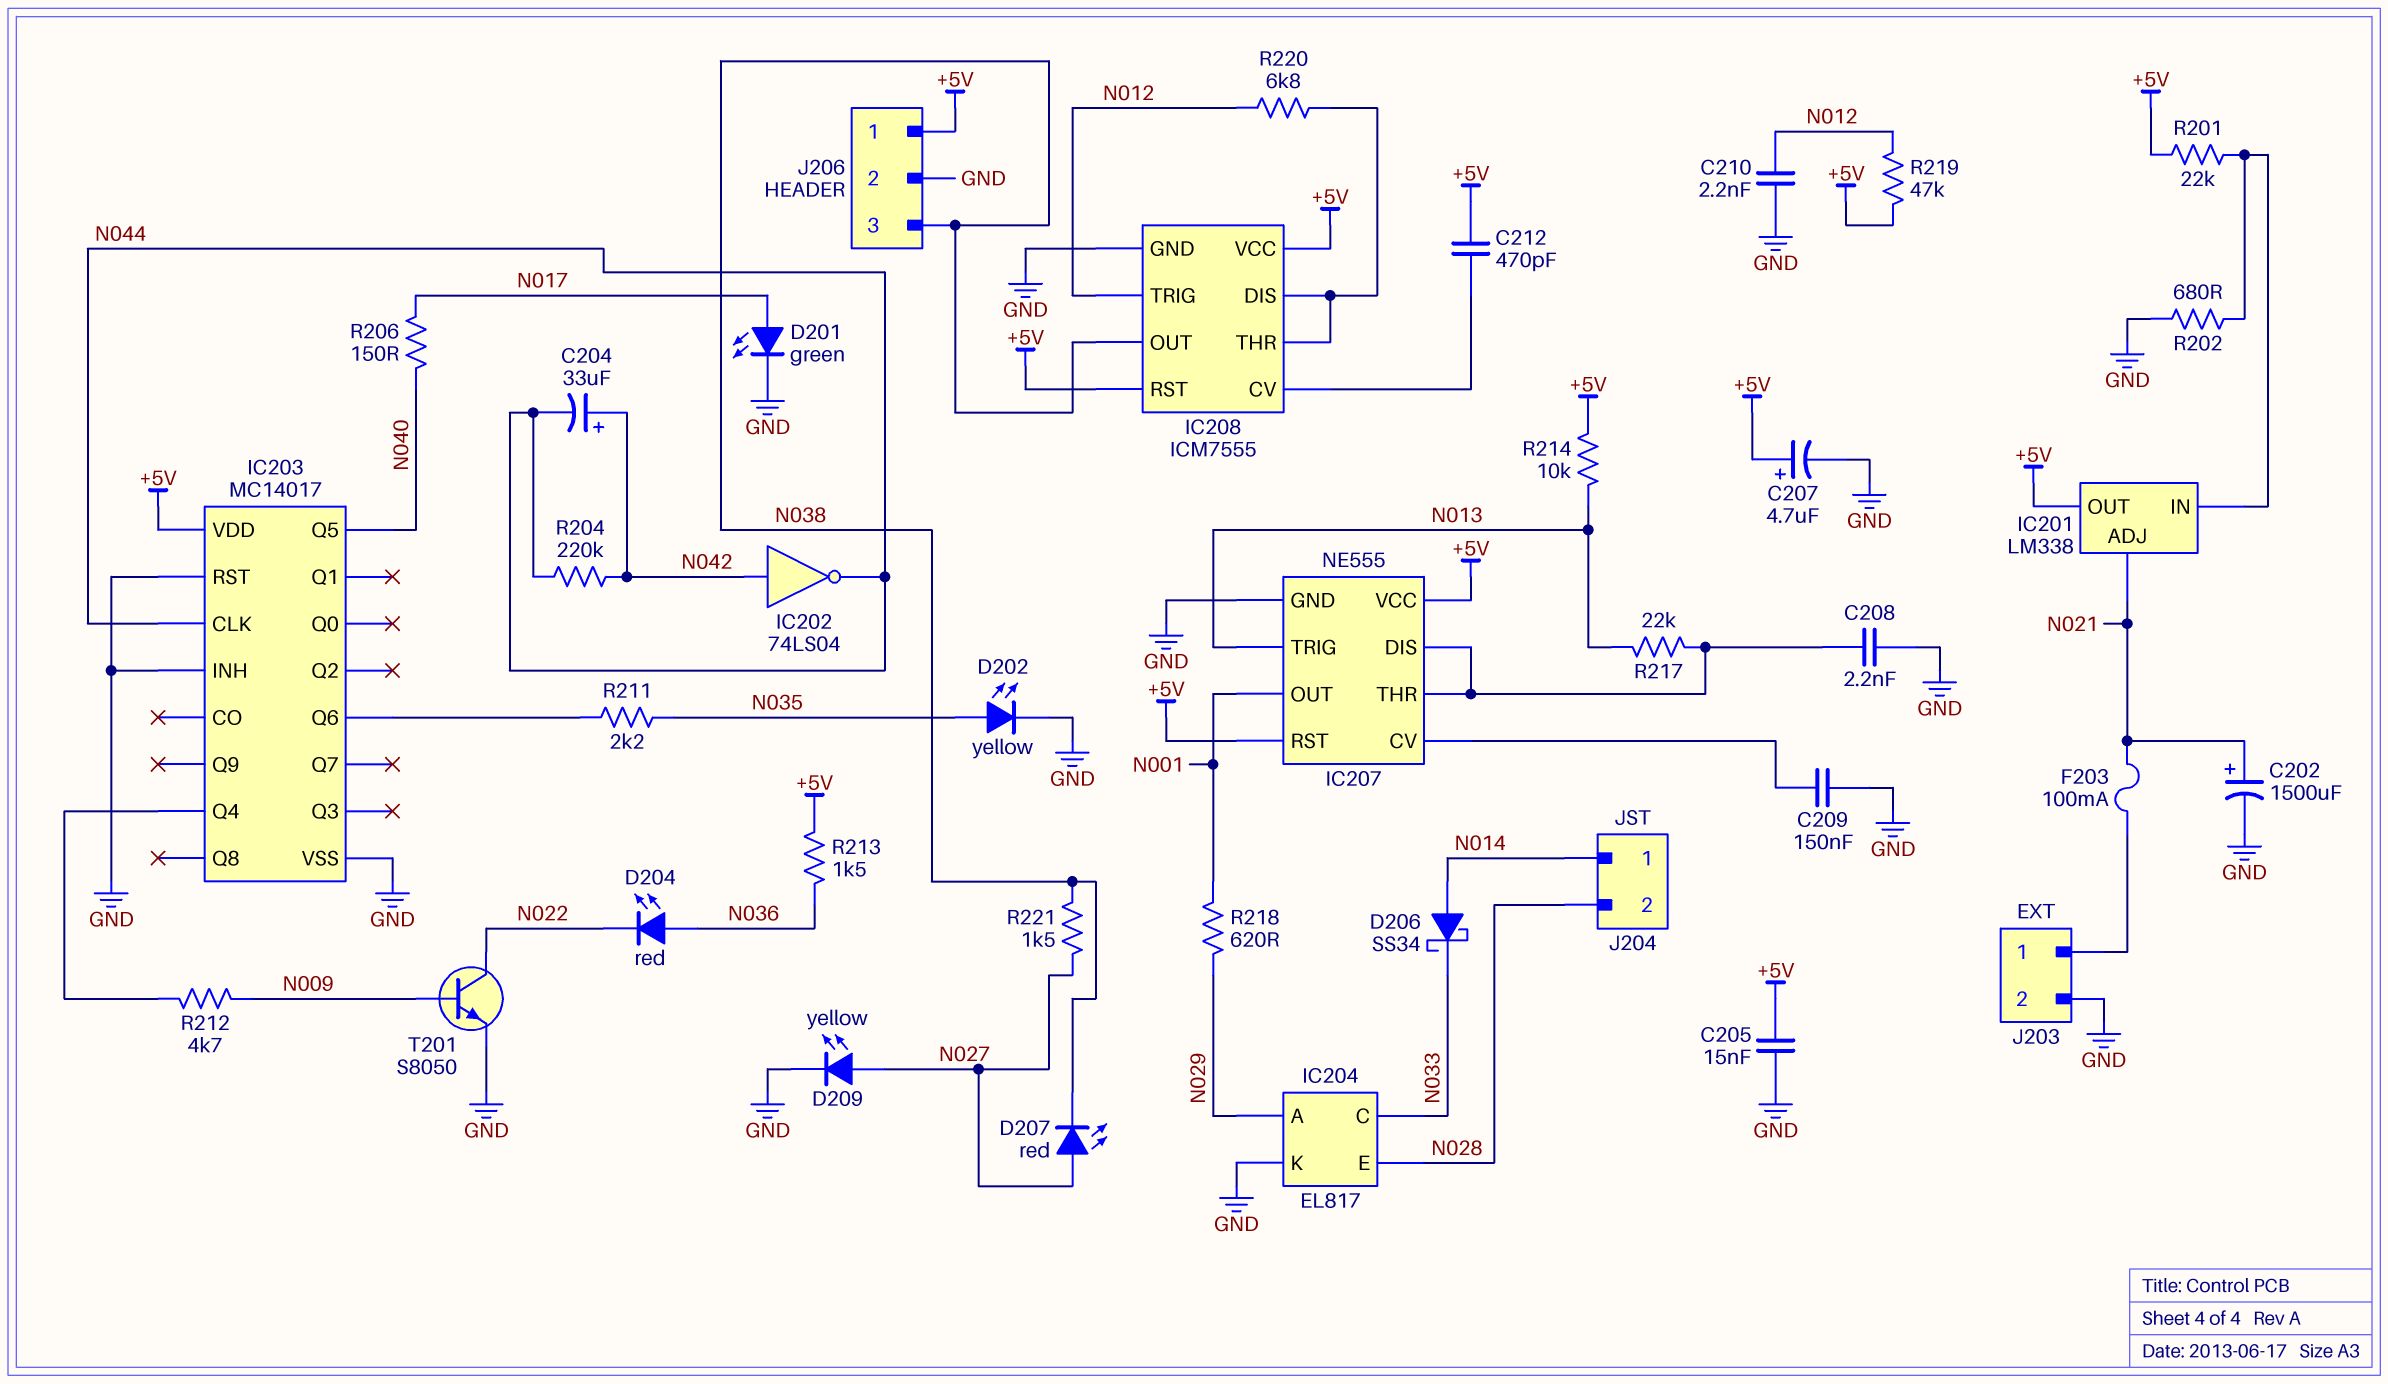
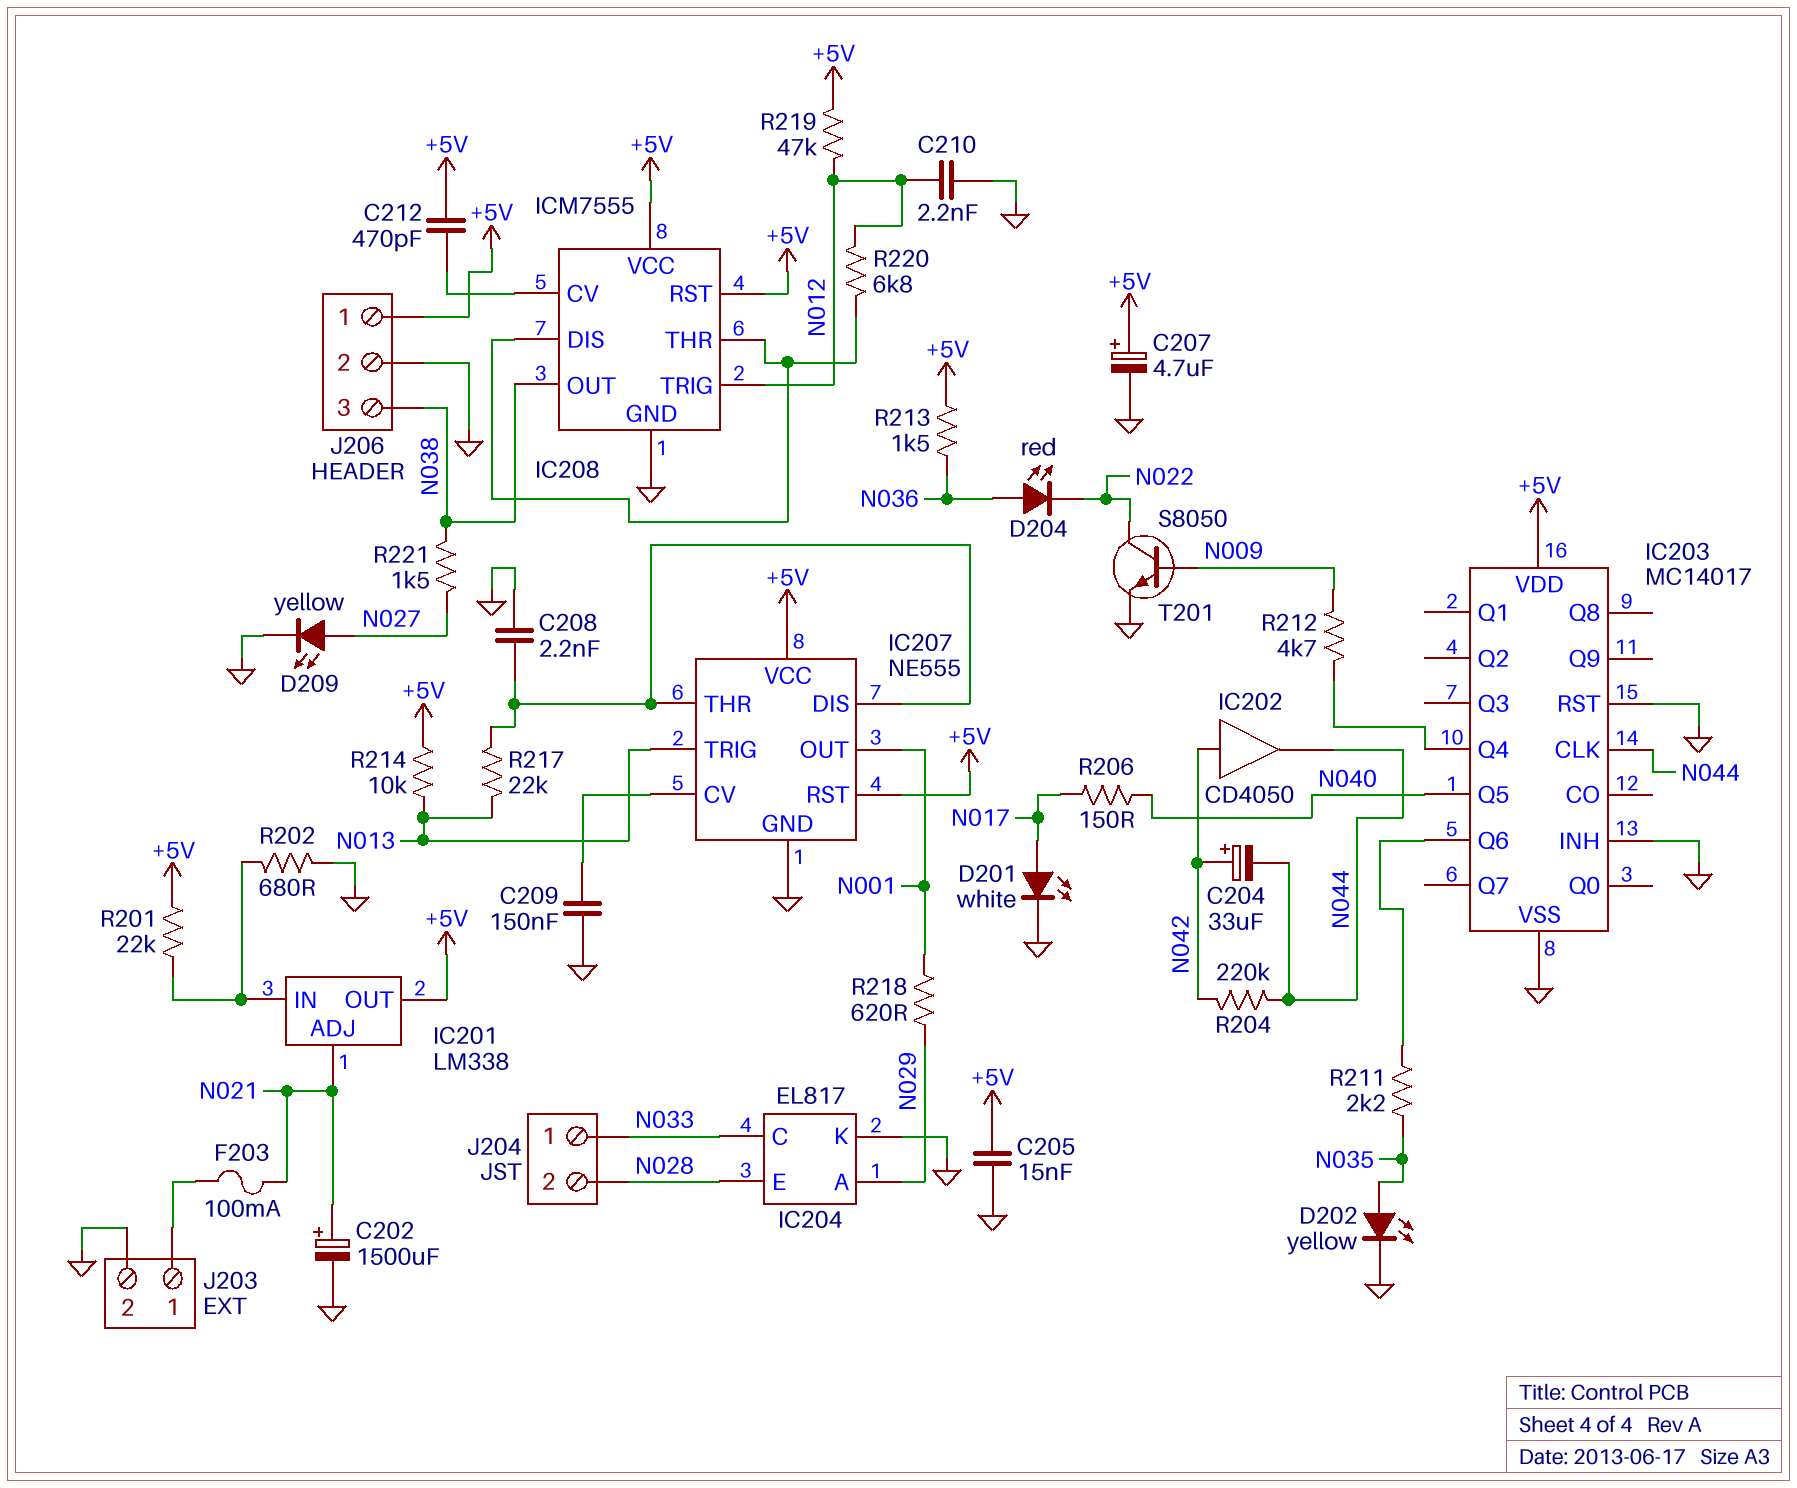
D201: LED green (A N017, K GND) -> LED white (A N017, K GND)
D206: schottky SS34 (A N014, K N033) -> none
D207: LED red (A N027, K N038) -> none
IC202: NOT 74LS04 (in N042, out N044) -> buffer CD4050 (in N042, out N044)
J204 pin 1: N014 -> N033

